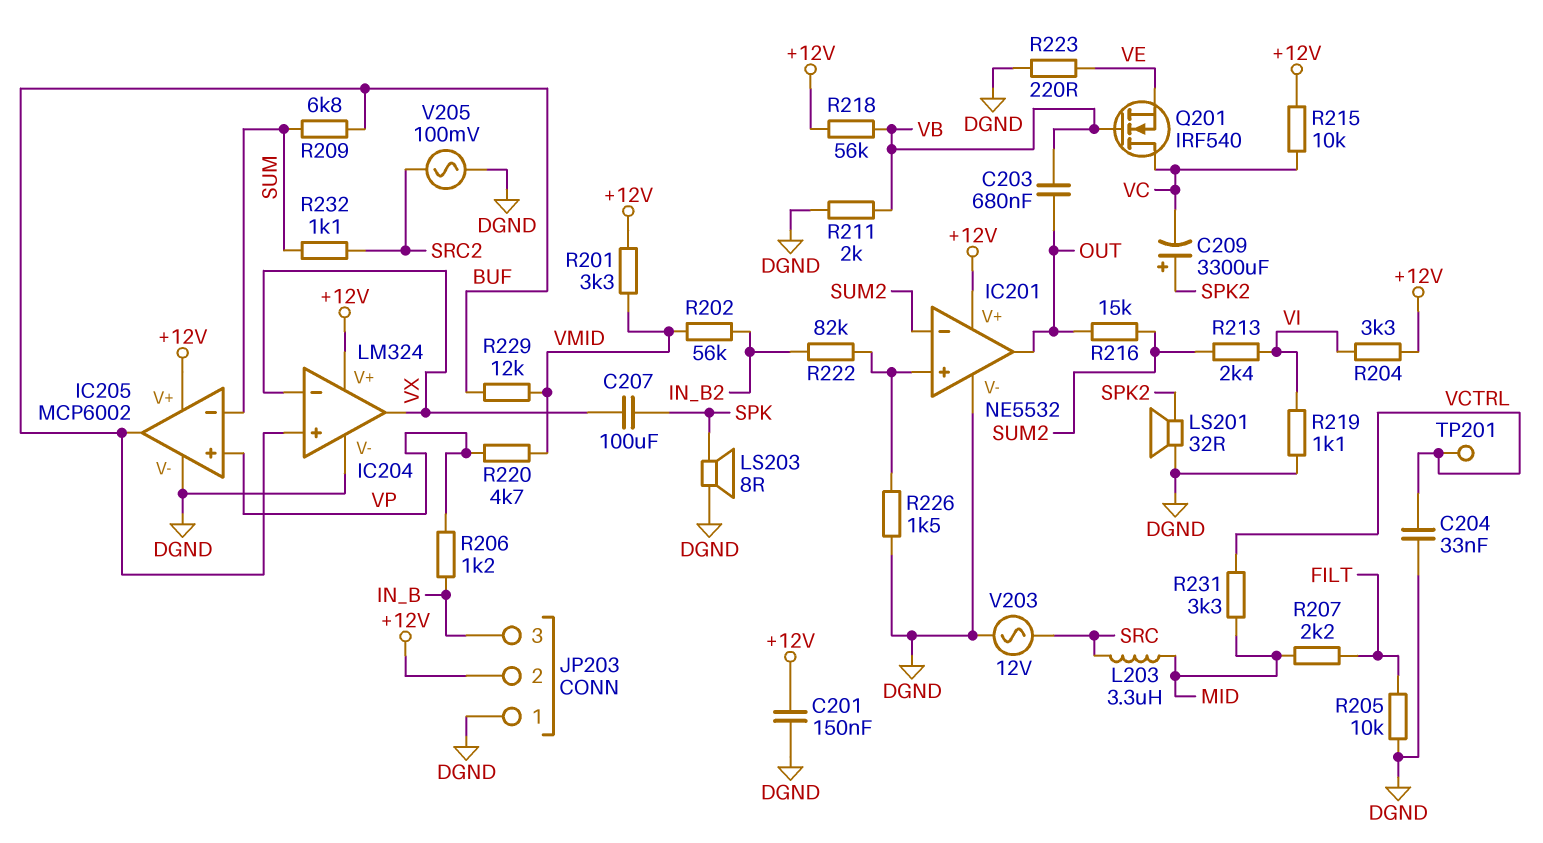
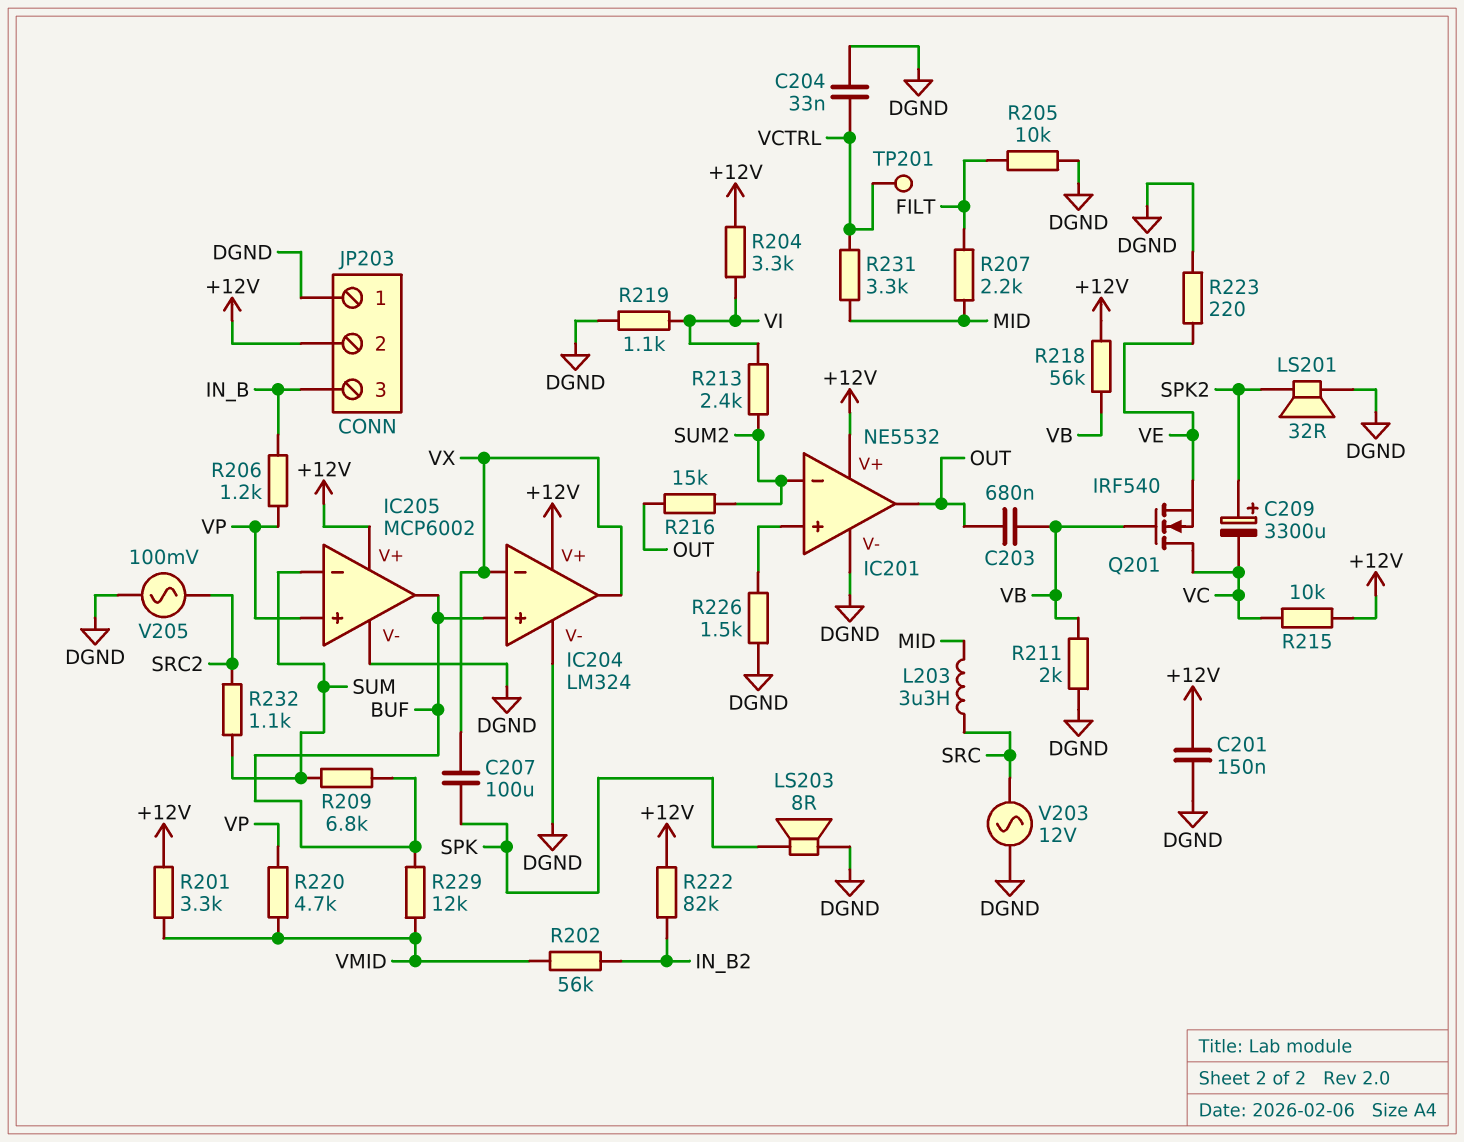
R222: 82k (IC201/in+, IN_B2) -> 82k (+12V, IN_B2)

